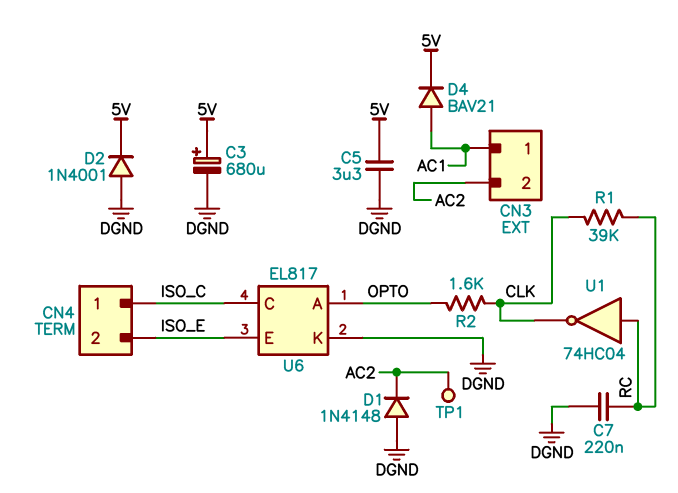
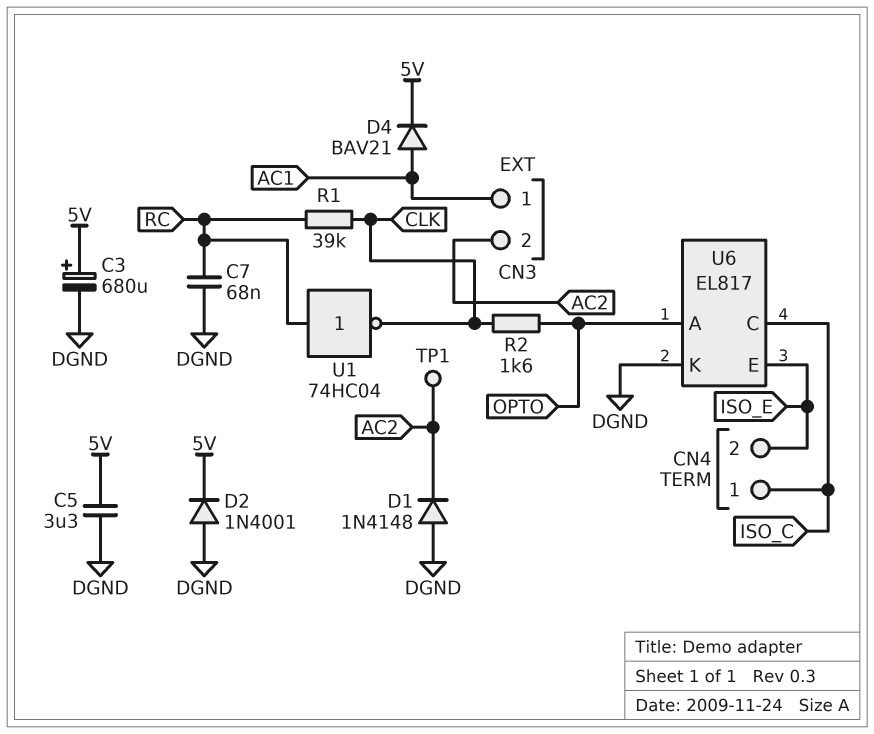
C7: 220nF (DGND, RC) -> 68nF (DGND, RC)

